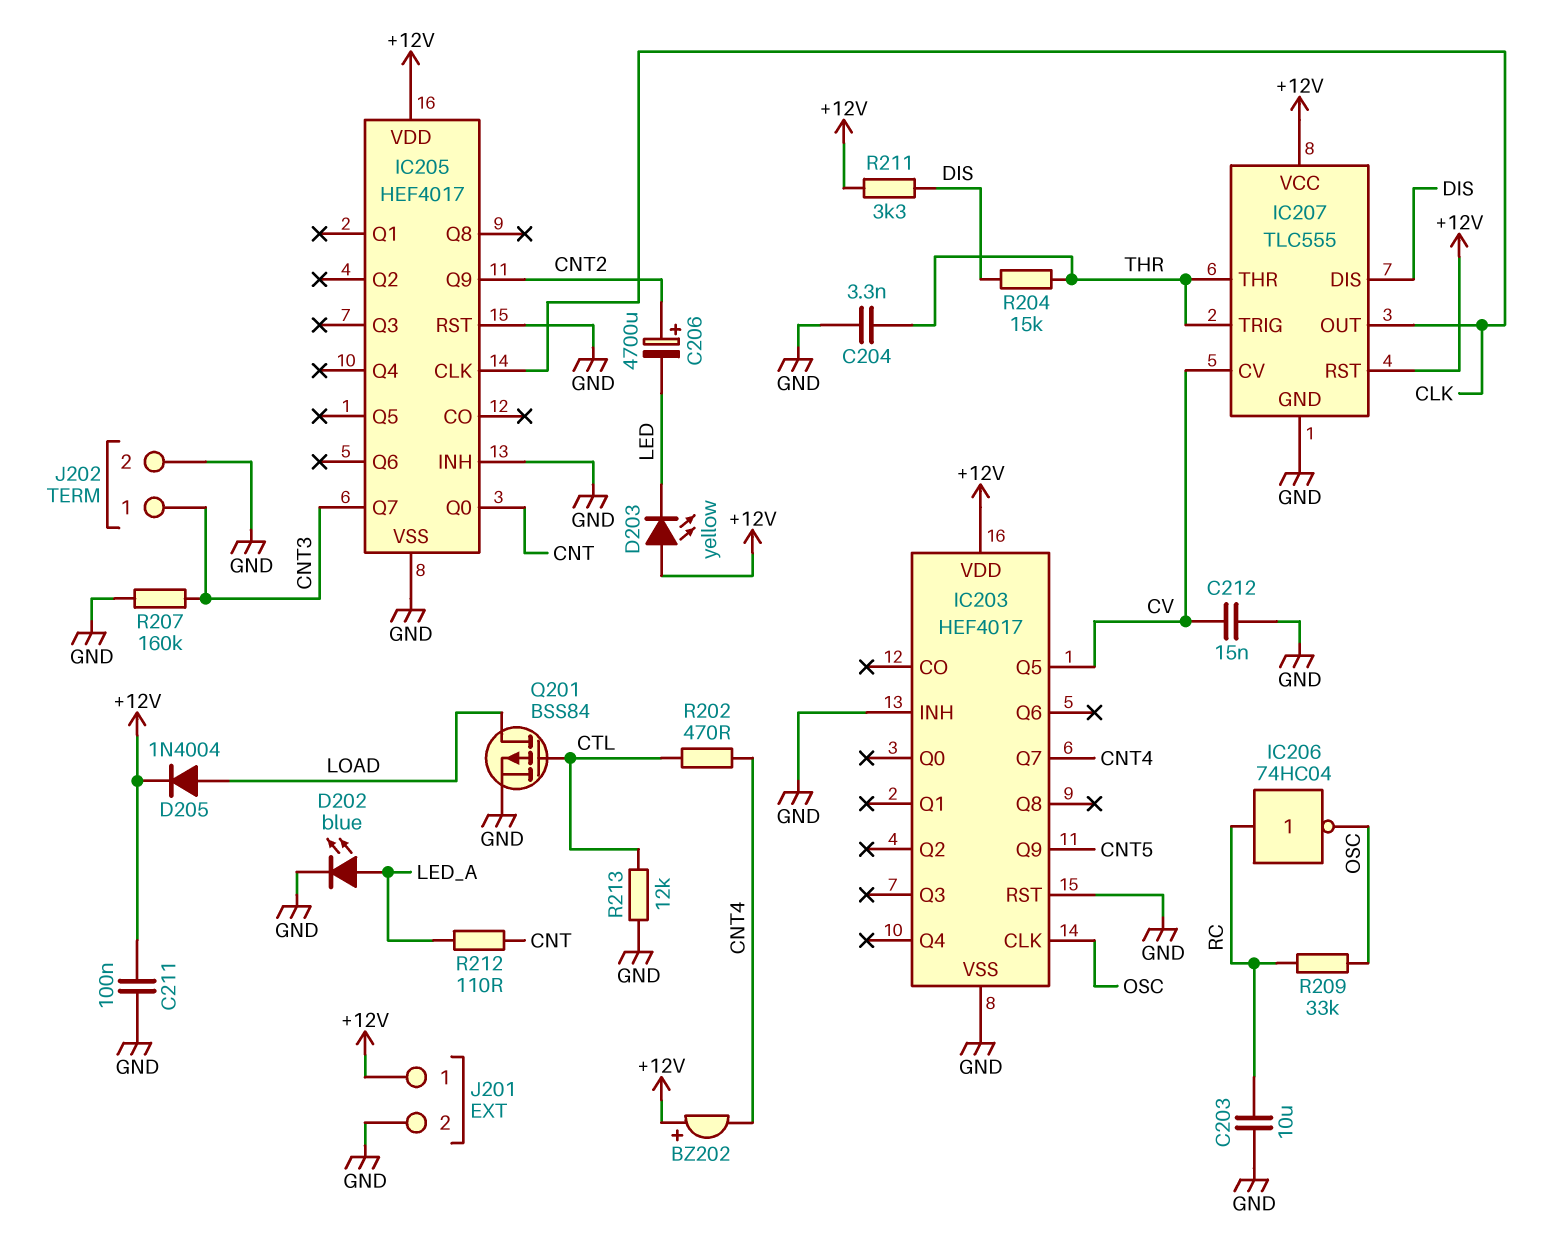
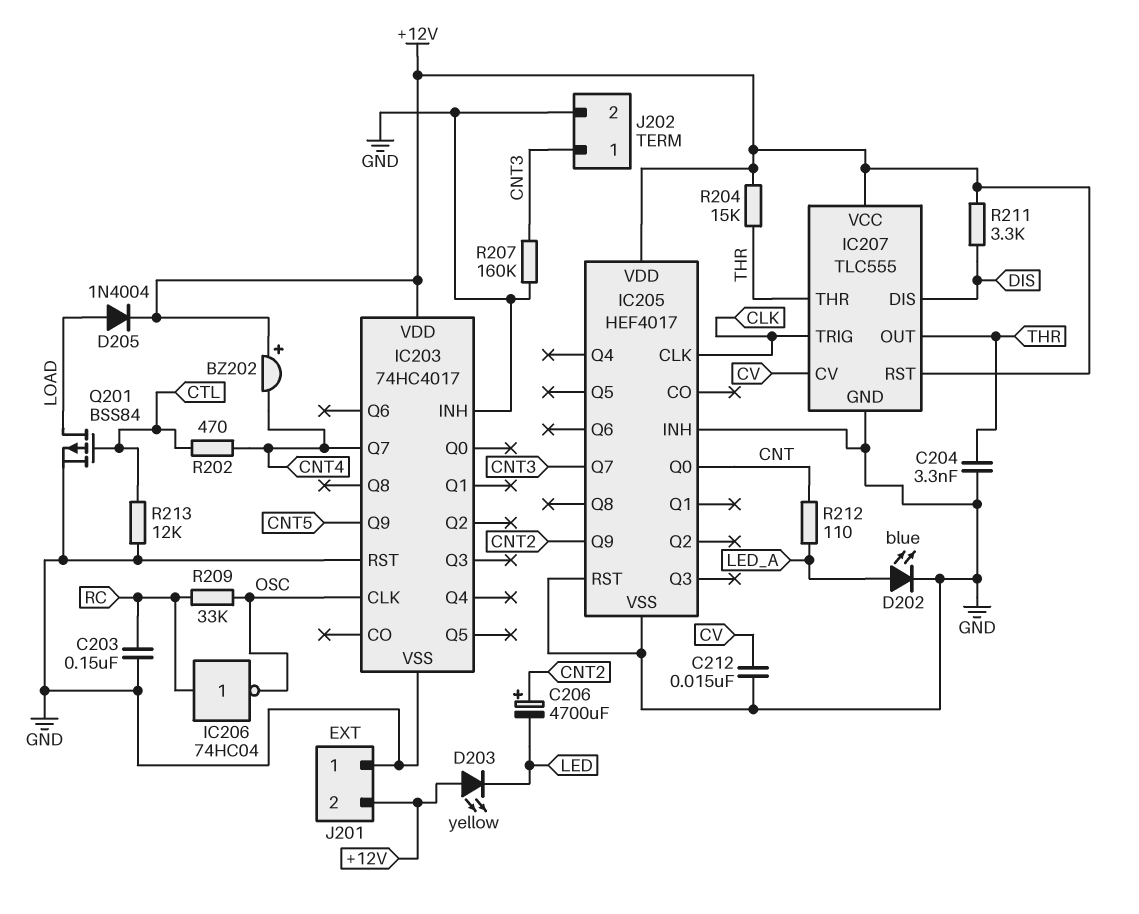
C203: 10uF (GND, RC) -> 150nF (GND, RC)
C211: 100nF (+12V, GND) -> none
IC203: HEF4017 -> 74HC4017
IC203 pin Q5: CV -> none
IC207 pin OUT: CLK -> THR
IC207 pin TRIG: THR -> CLK
J201 pin 1: +12V -> GND
J201 pin 2: GND -> +12V
R204: 15k (DIS, THR) -> 15k (+12V, THR)

